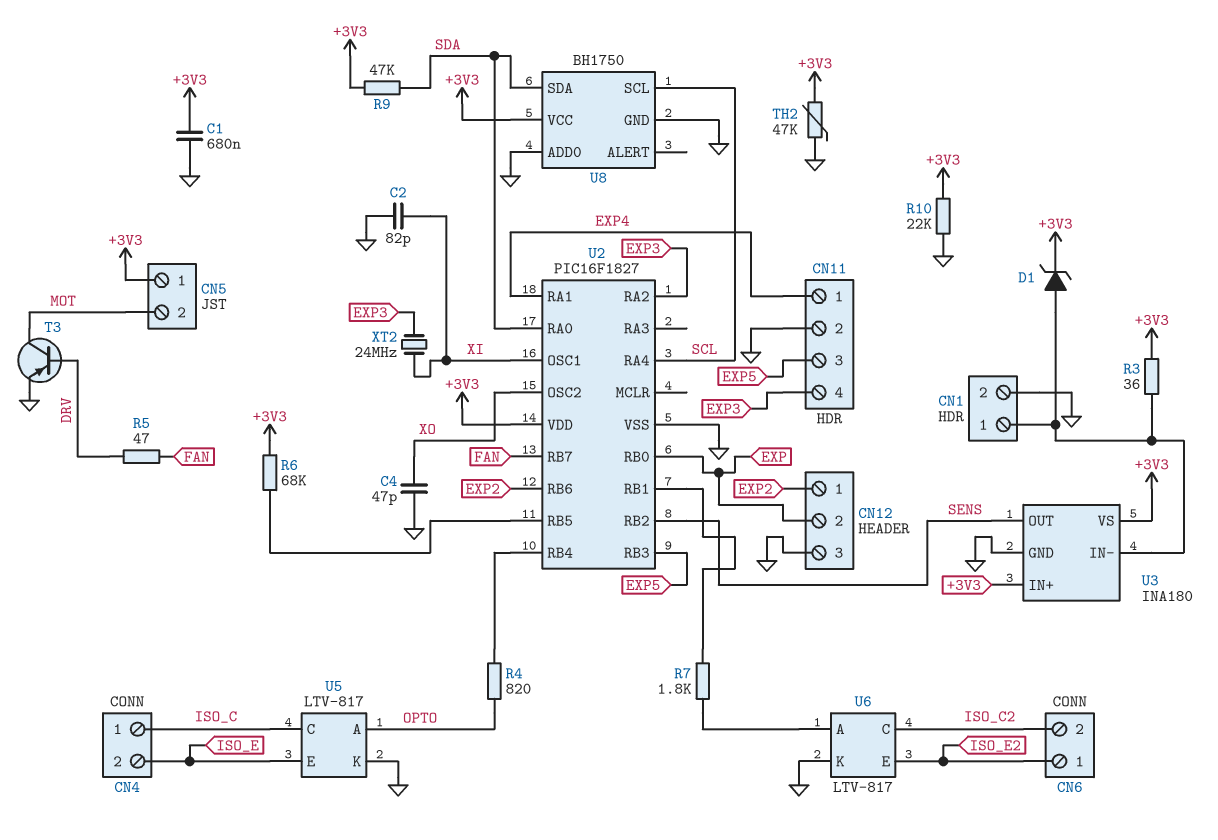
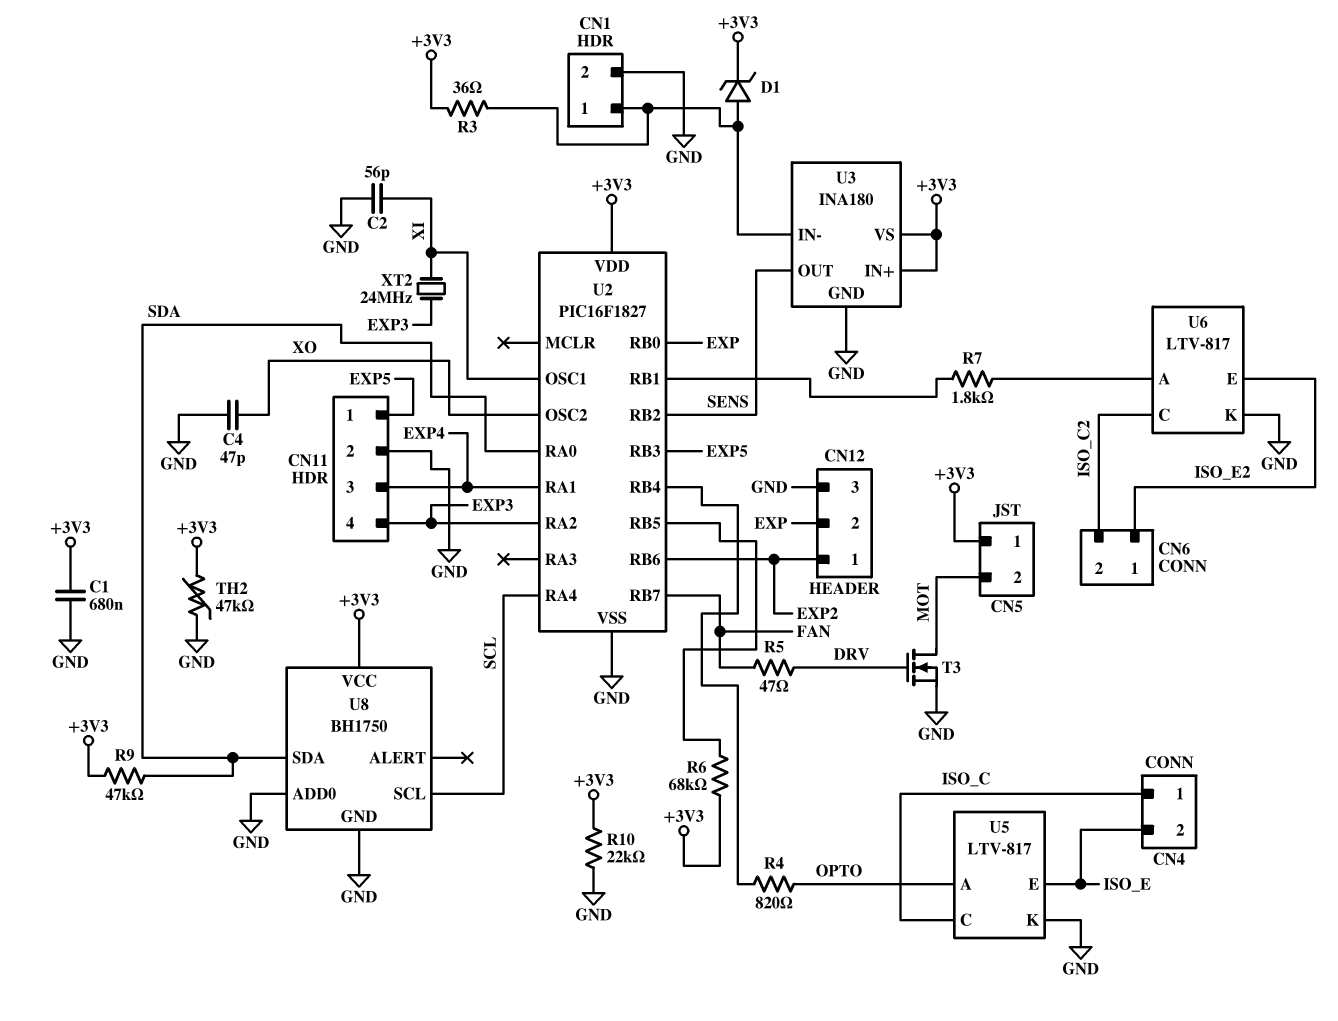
C2: 82pF (GND, XI) -> 56pF (GND, XI)
CN11 pin 1: EXP4 -> EXP5
CN11 pin 3: EXP5 -> EXP4
T3: PNP (B DRV, C MOT, E GND) -> NMOS (G DRV, D MOT, S GND)

